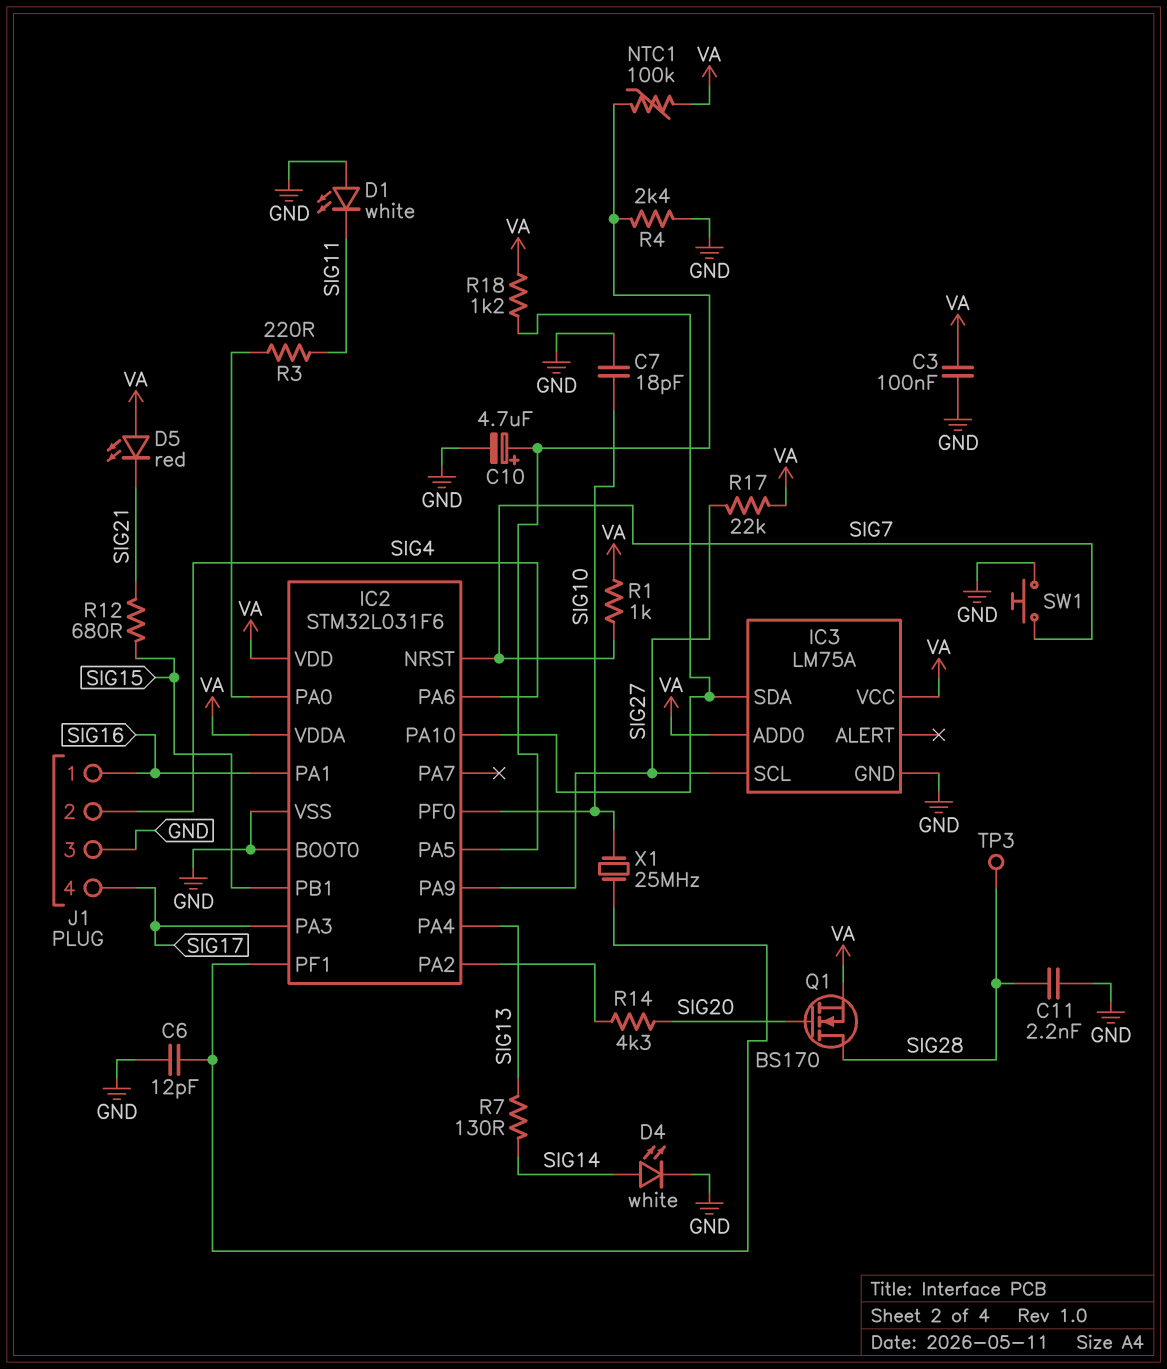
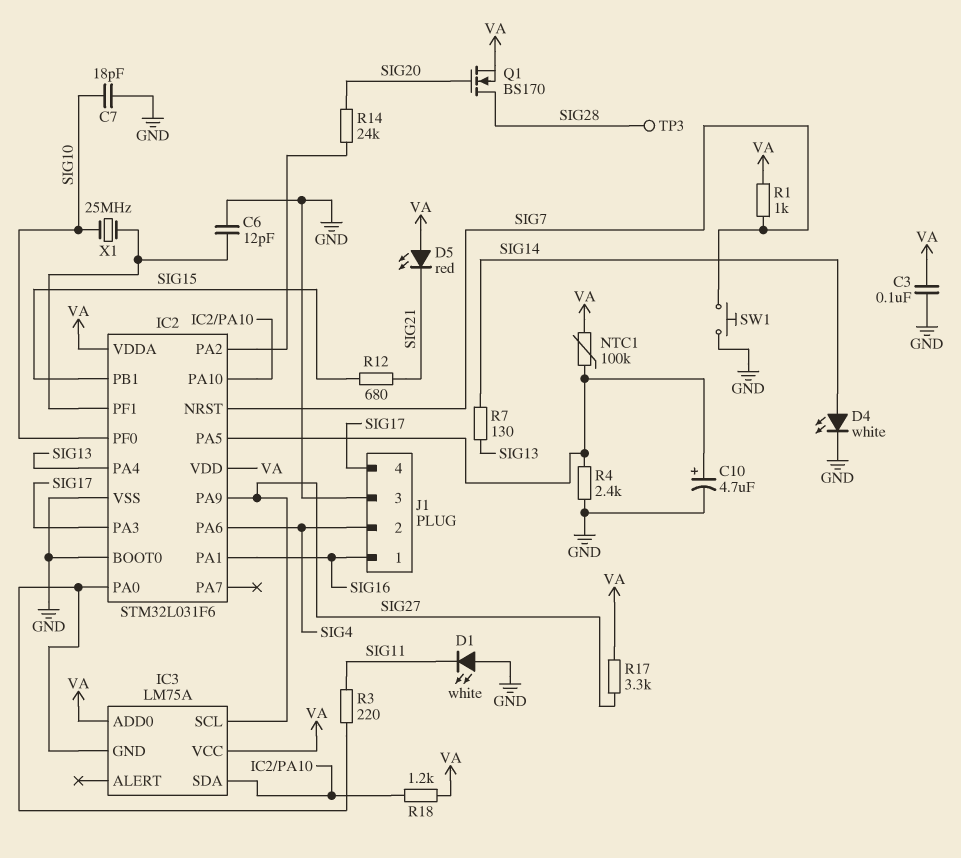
C11: 2.2nF (GND, SIG28) -> none
IC3 pin GND: GND -> IC2/PA0
R14: 4.3k (IC2/PA2, SIG20) -> 24k (IC2/PA2, SIG20)
R17: 22k (SIG27, VA) -> 3.3k (SIG27, VA)

